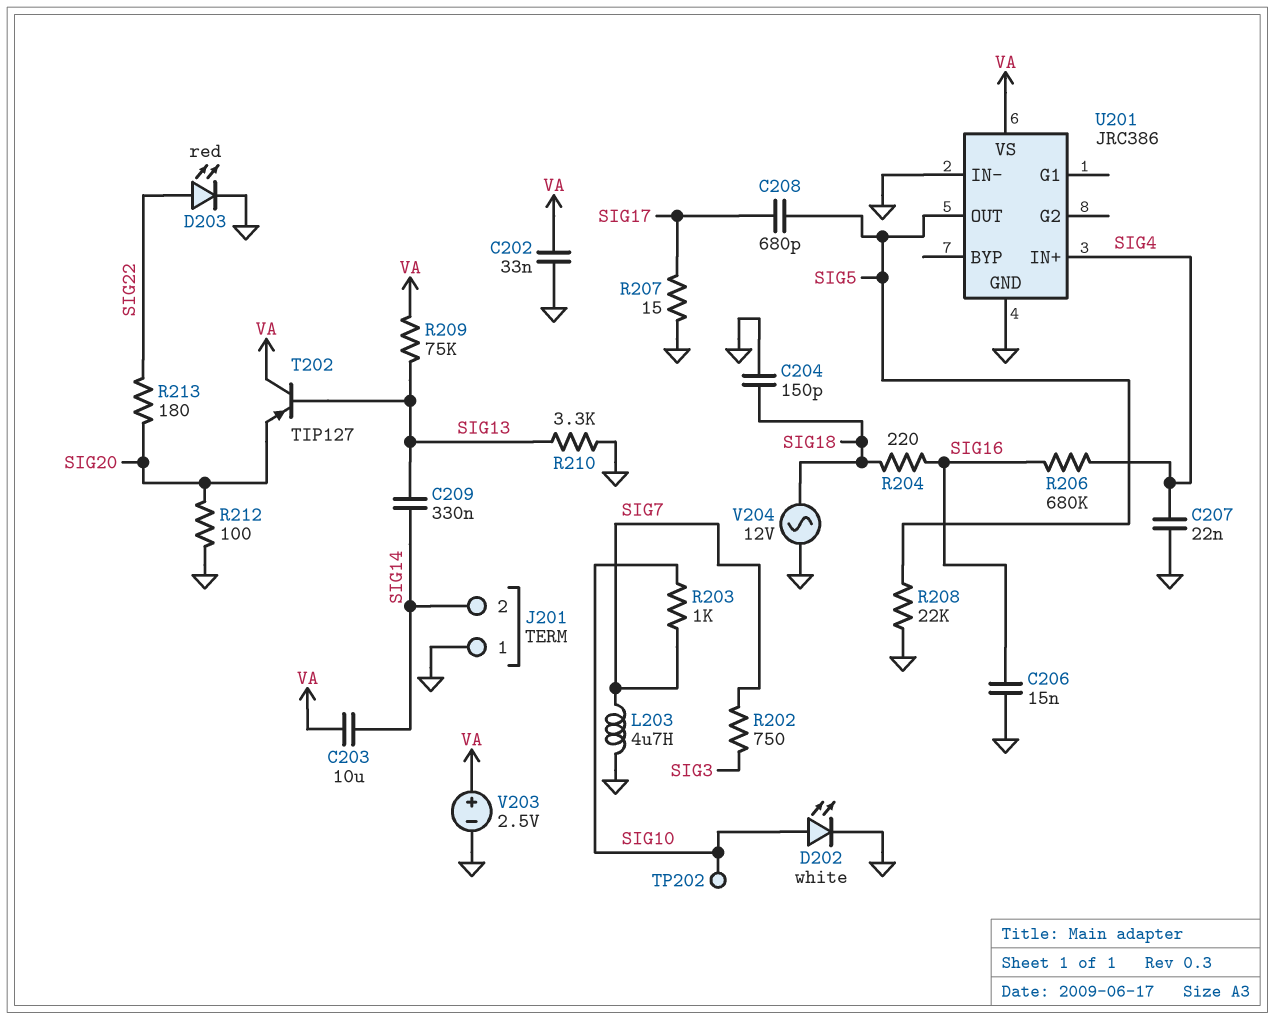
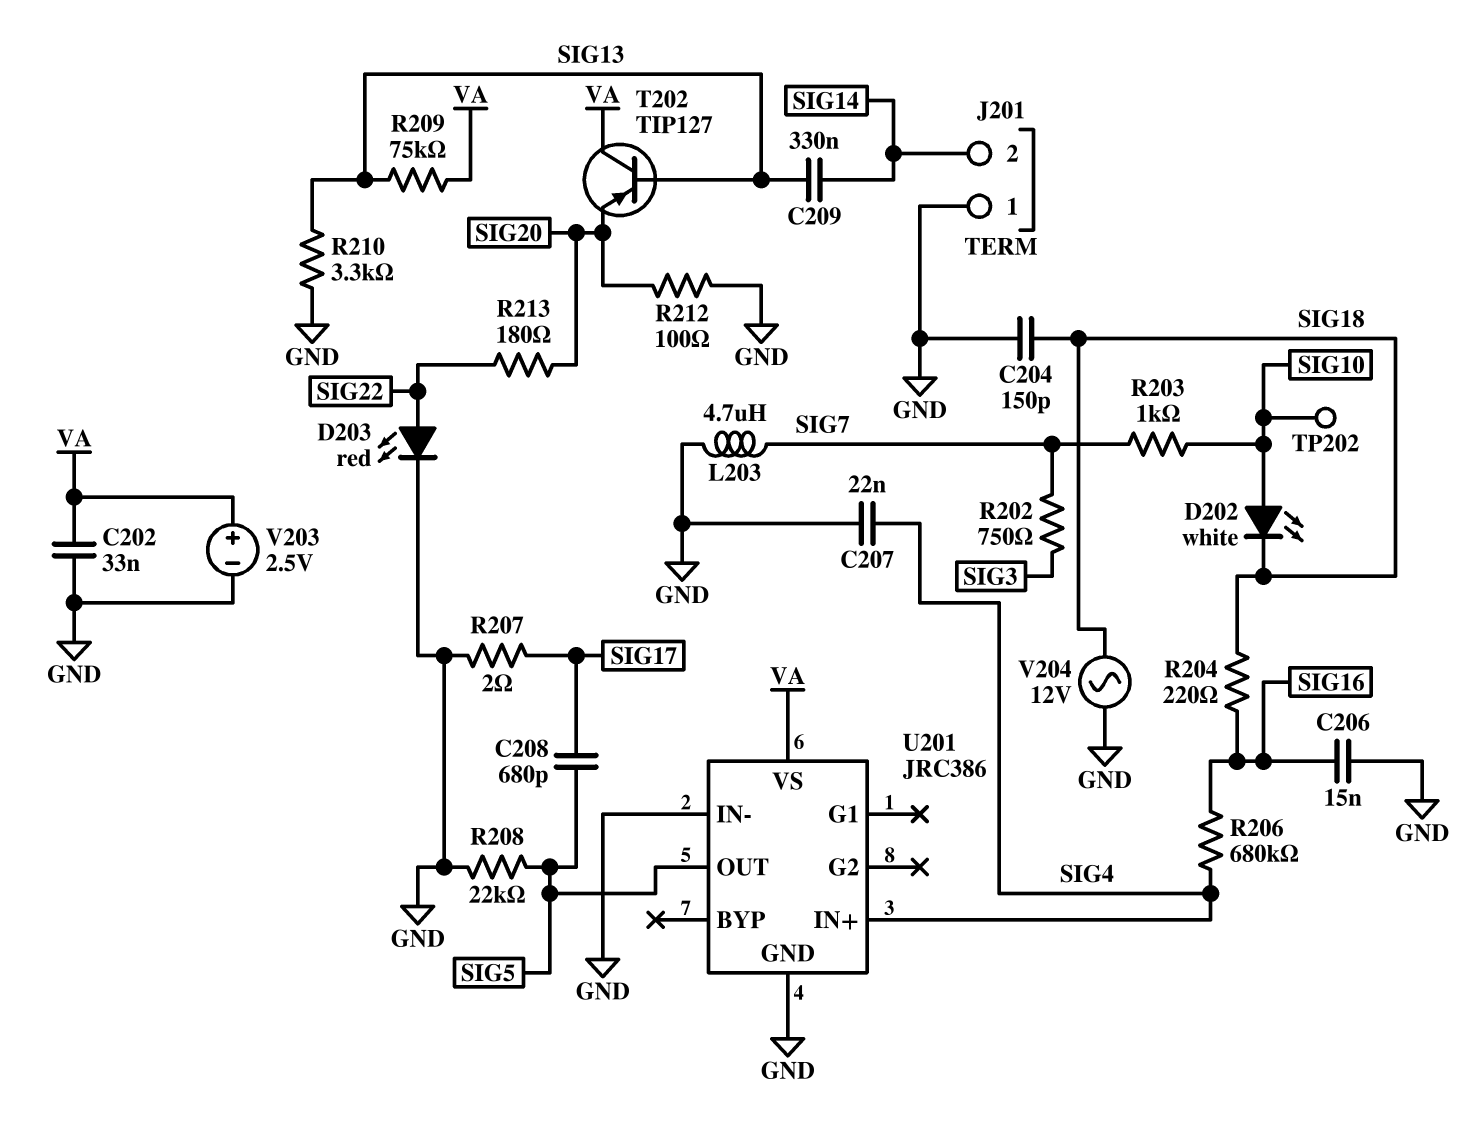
C203: 10uF (SIG14, VA) -> none
D202: LED white (A SIG10, K GND) -> LED white (A SIG10, K SIG18)
R207: 15 (GND, SIG17) -> 2 (GND, SIG17)

